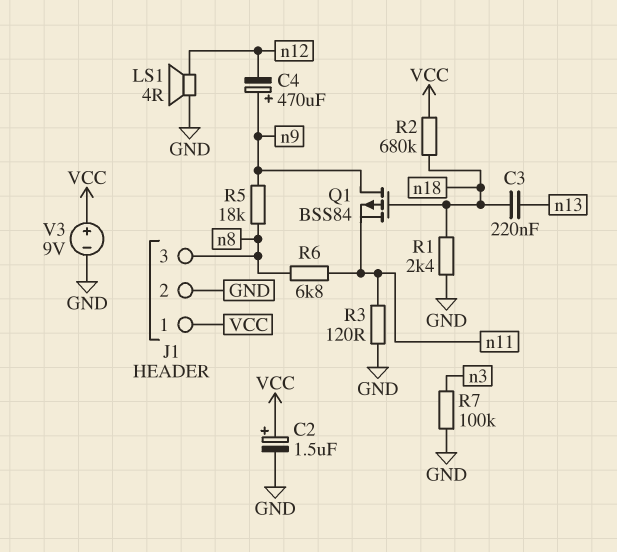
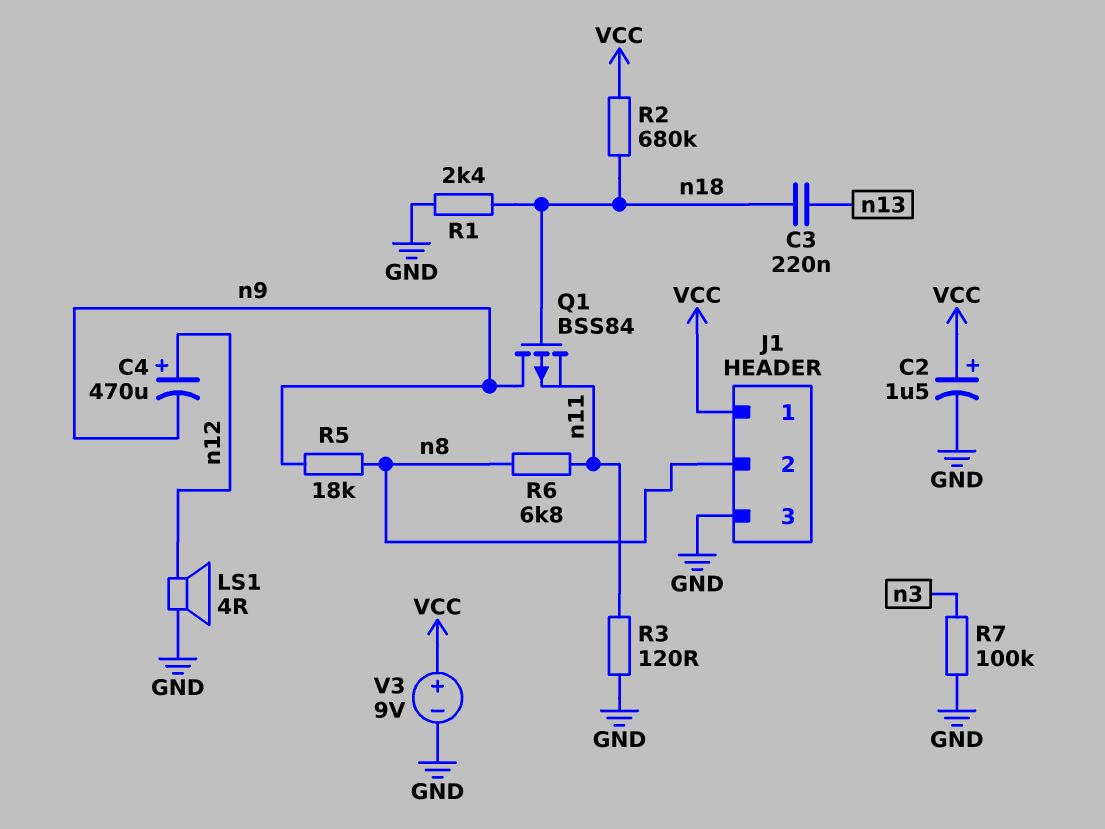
C4: 470uF (plus n9, minus n12) -> 470uF (plus n12, minus n9)
J1 pin 2: GND -> n8
J1 pin 3: n8 -> GND

